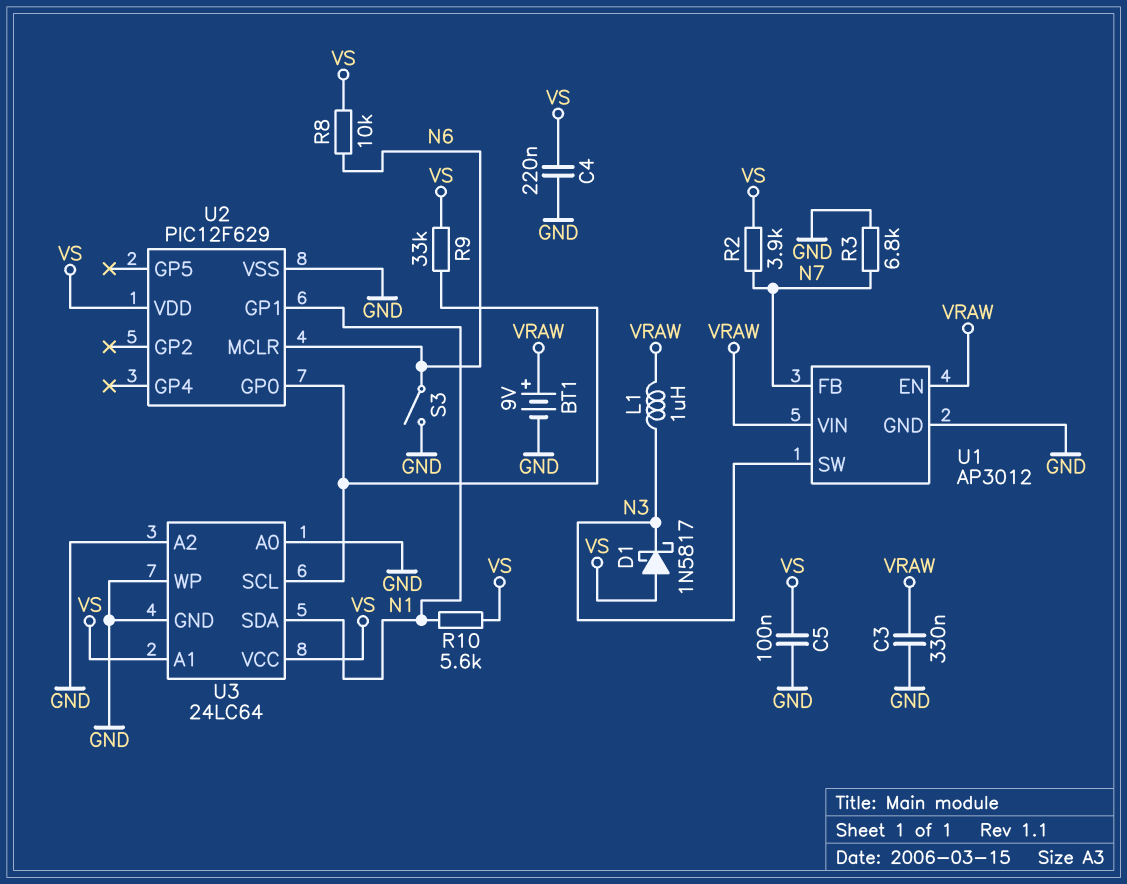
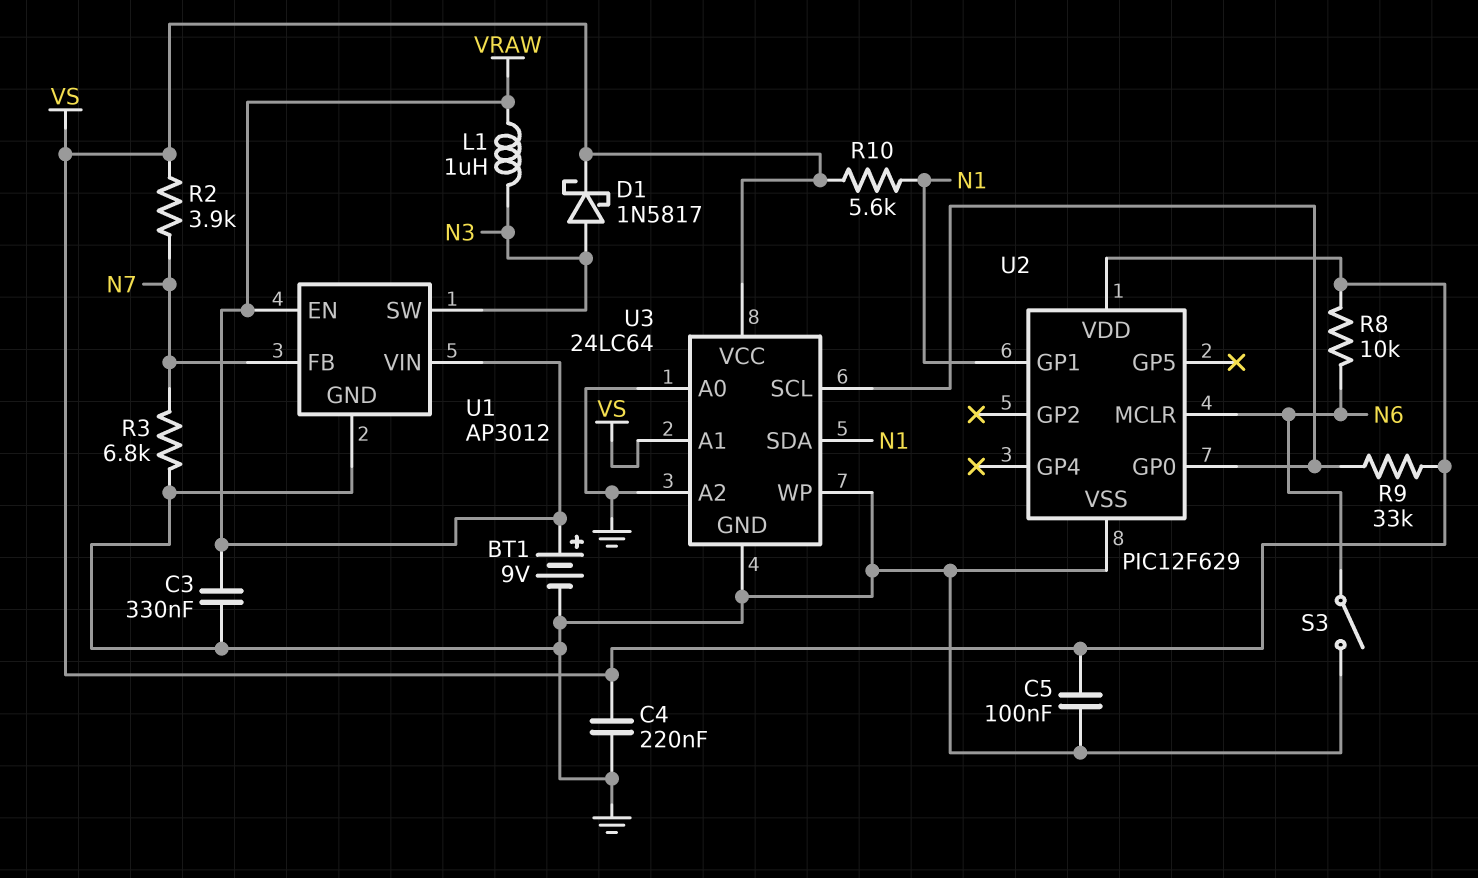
D1: schottky 1N5817 (A VS, K N3) -> schottky 1N5817 (A N3, K VS)

